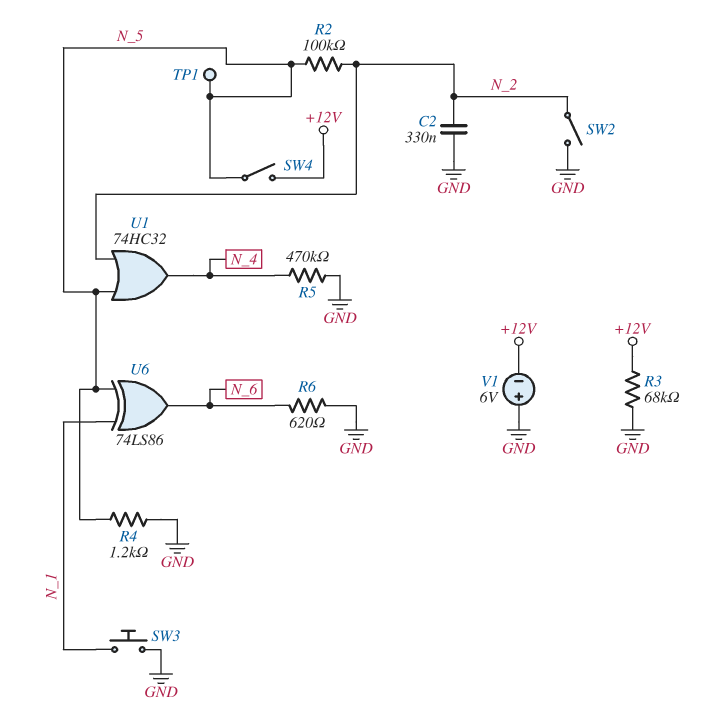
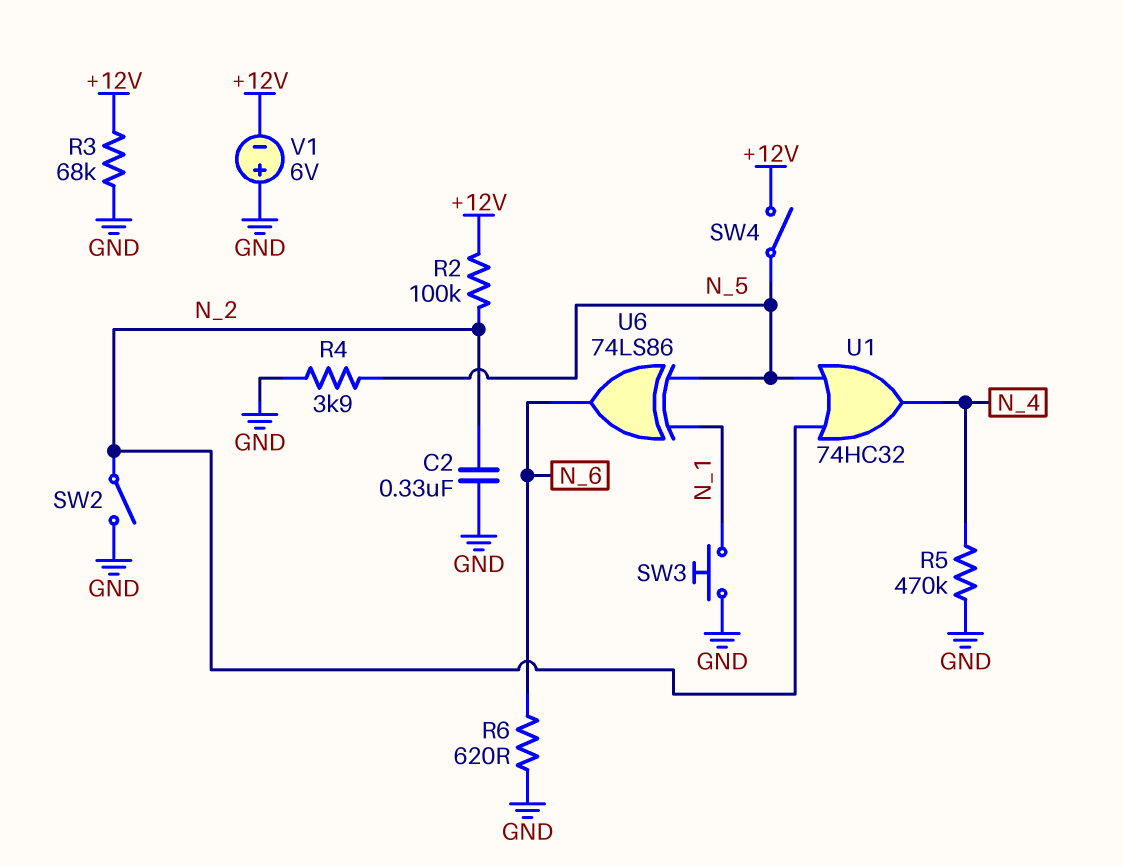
R2: 100k (N_2, N_5) -> 100k (+12V, N_2)
R4: 1.2k (GND, N_5) -> 3.9k (GND, N_5)
TP1: test point (N_5) -> none

